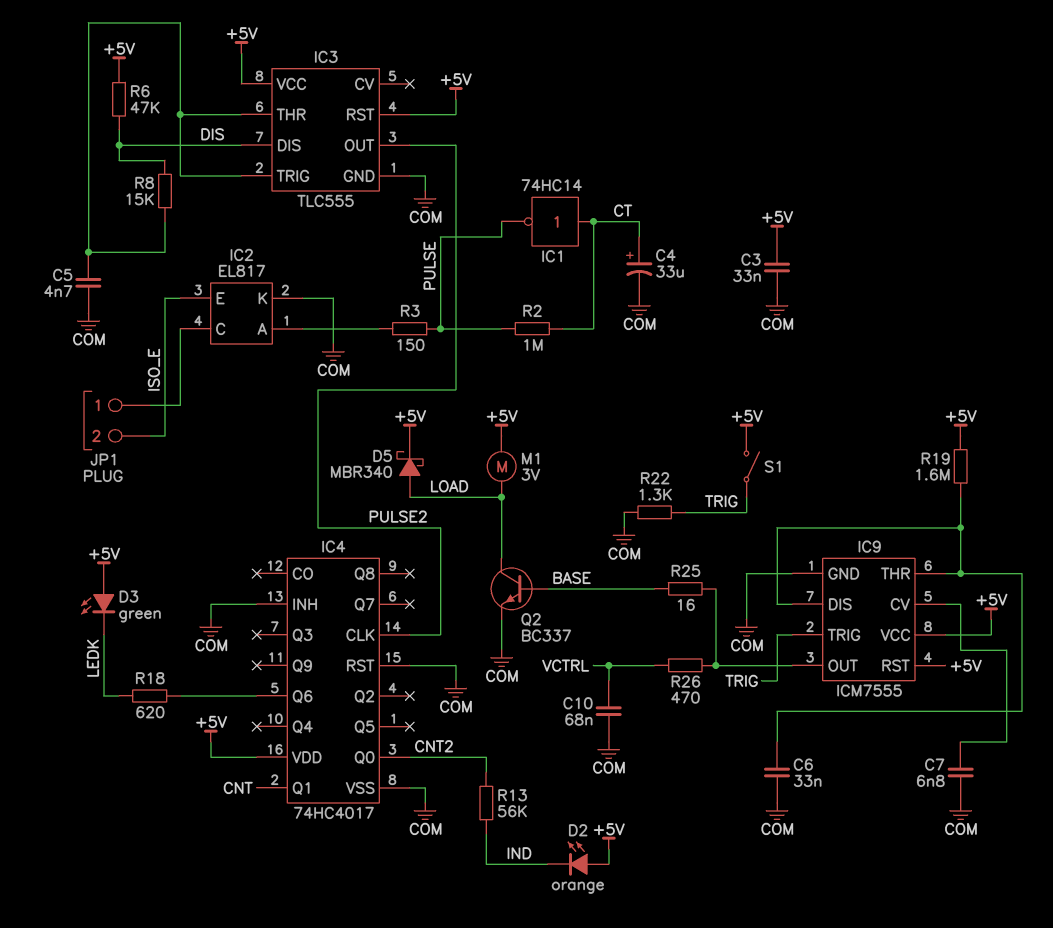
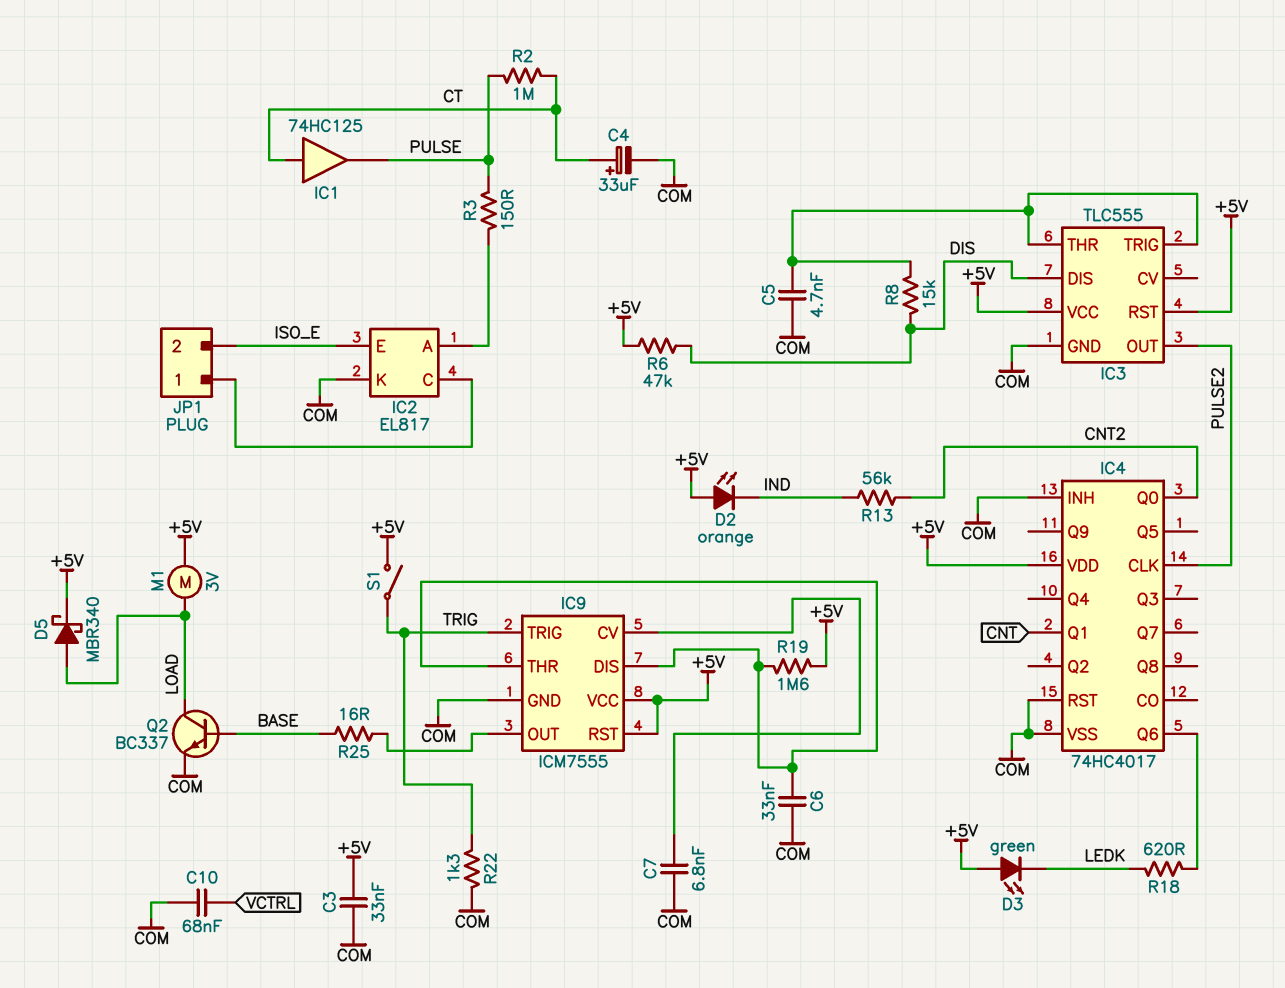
IC1: NOT 74HC14 (in CT, out PULSE) -> buffer 74HC125 (in CT, out PULSE)
R26: 470 (IC9/OUT, VCTRL) -> none

